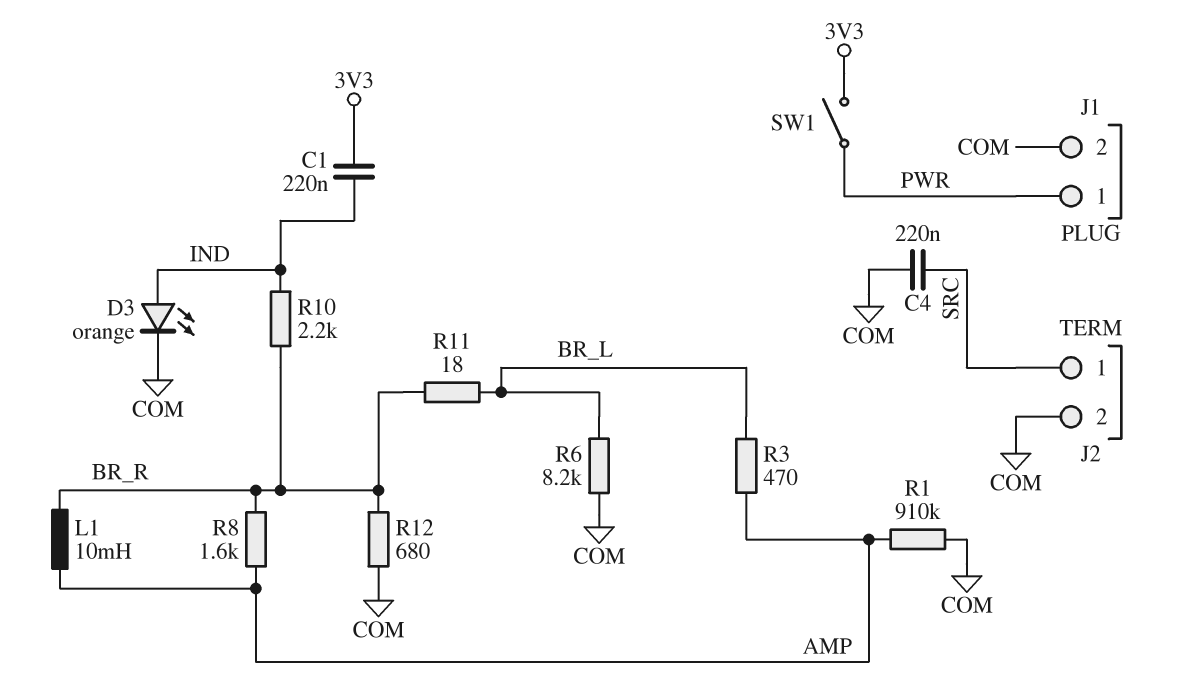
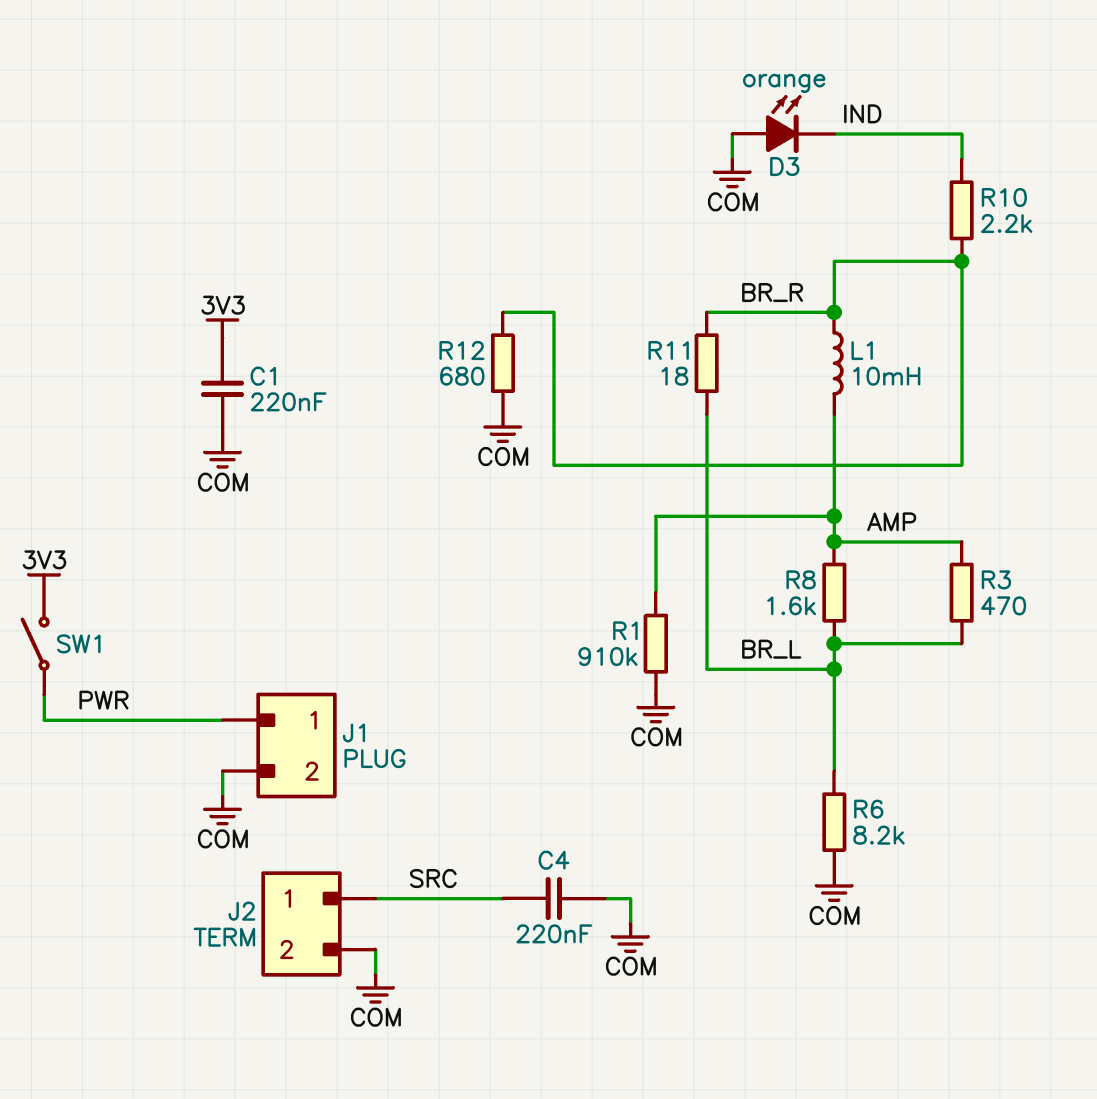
C1: 220nF (3V3, IND) -> 220nF (3V3, COM)
D3: LED orange (A IND, K COM) -> LED orange (A COM, K IND)
R8: 1.6k (AMP, BR_R) -> 1.6k (AMP, BR_L)

